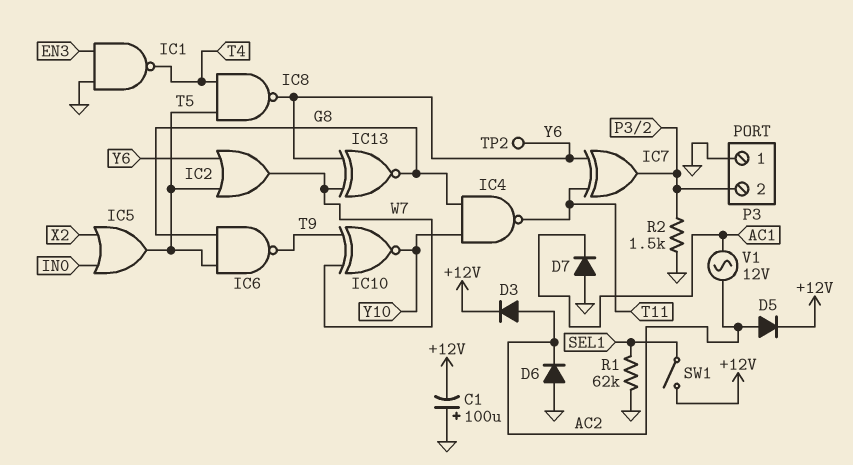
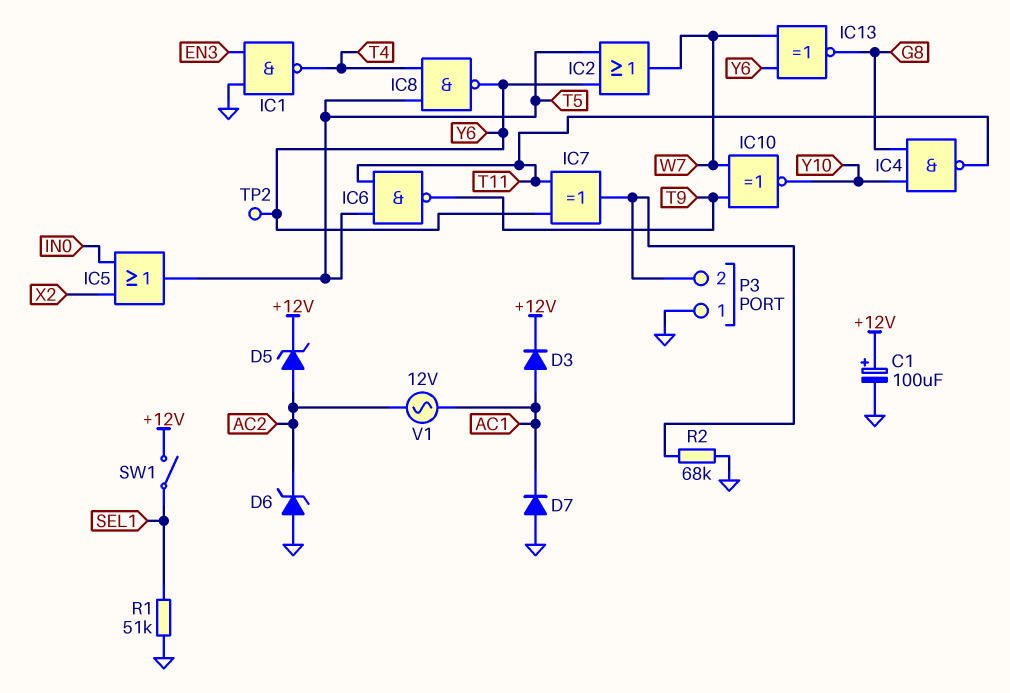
C1: 100uF (plus GND, minus +12V) -> 100uF (plus +12V, minus GND)
D3: diode (A AC2, K +12V) -> diode (A AC1, K +12V)
D5: diode (A AC2, K +12V) -> zener (A AC2, K +12V)
D6: diode (A GND, K AC2) -> zener (A GND, K AC2)
IC6: NAND (in G8, in T5, out T9) -> NAND (in T5, in T11, out T9)
R1: 62k (GND, SEL1) -> 51k (GND, SEL1)
R2: 1.5k (GND, P3/2) -> 68k (GND, P3/2)

